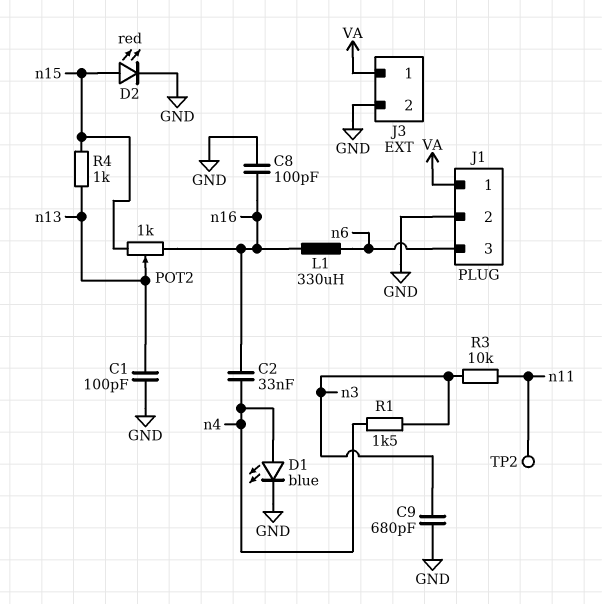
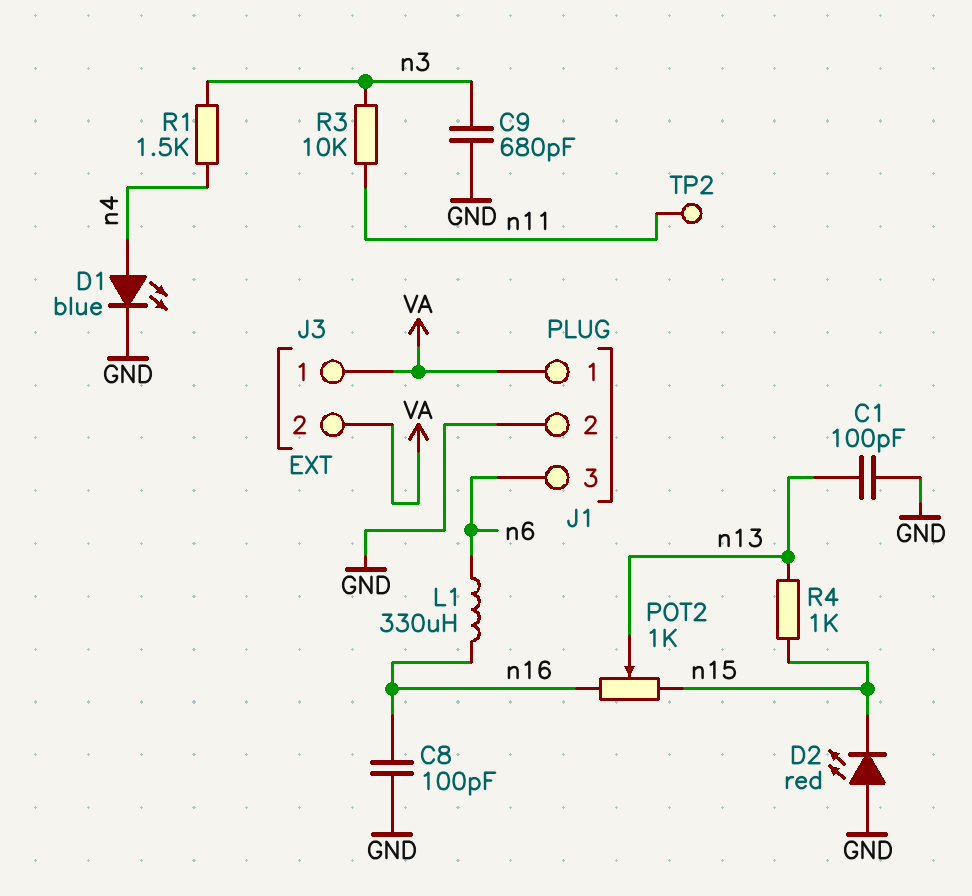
C2: 33nF (n4, n16) -> none
D2: LED red (A n15, K GND) -> LED red (A GND, K n15)
J3 pin 2: GND -> VA

